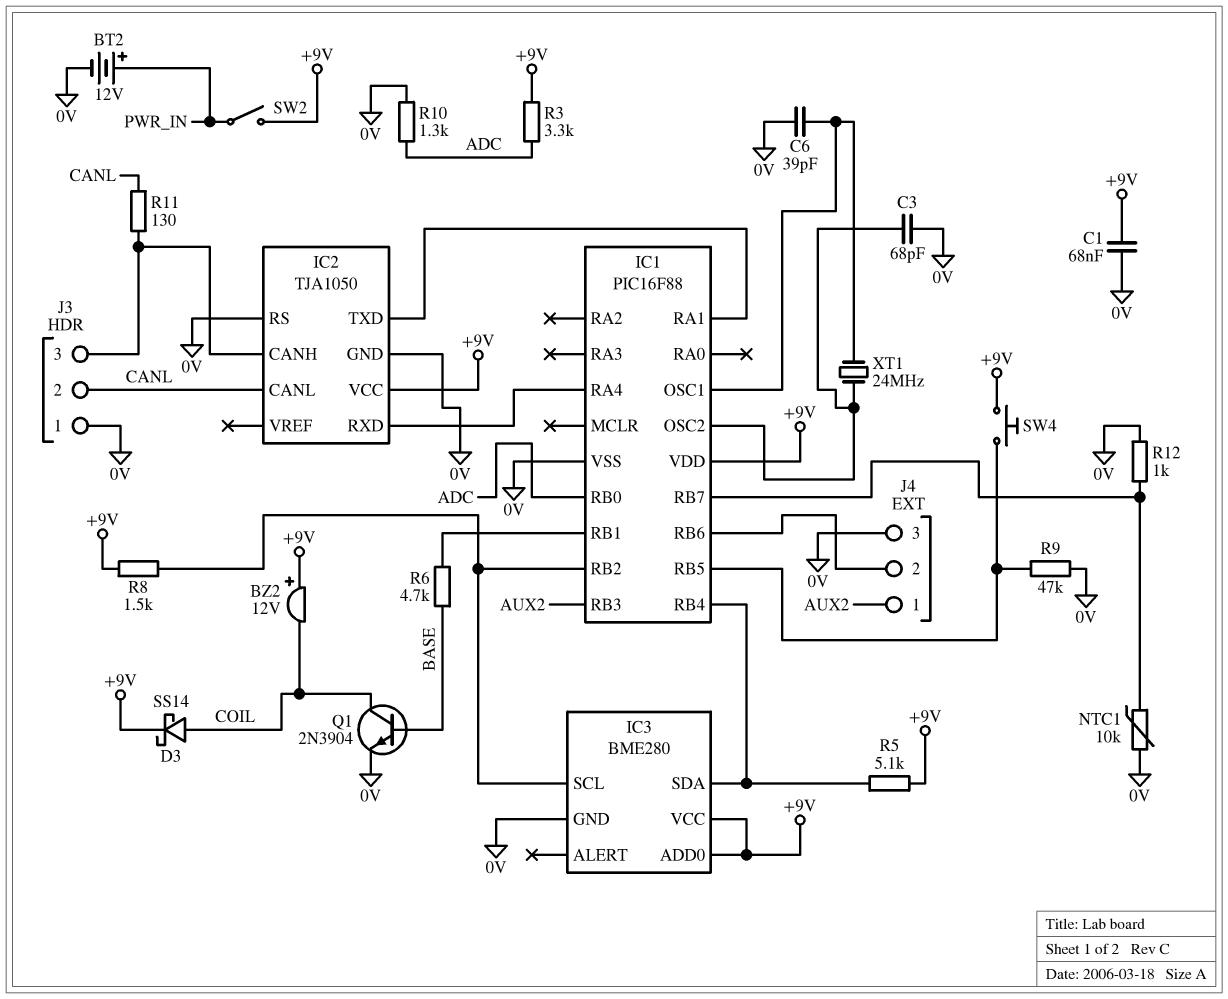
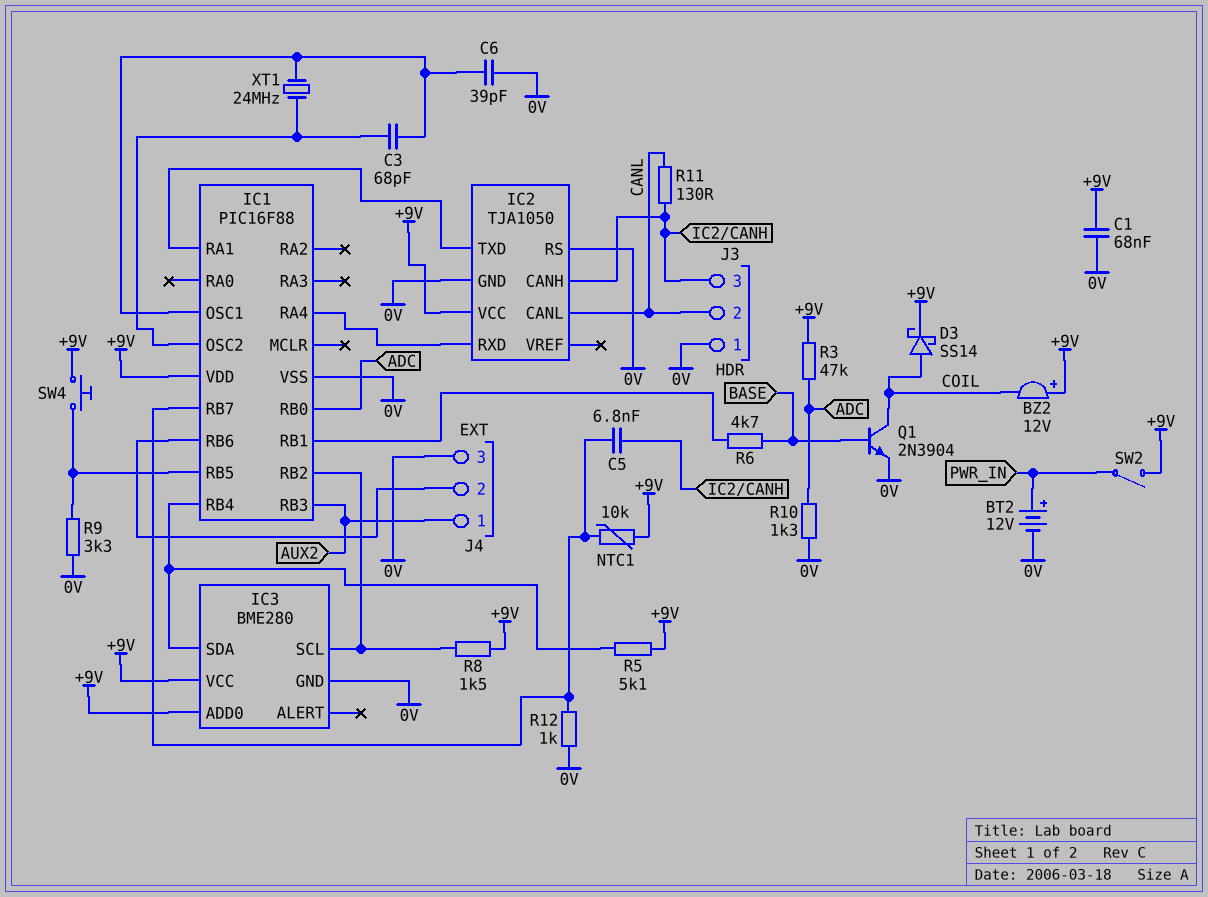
C3: 68pF (0V, IC1/OSC2) -> 68pF (IC1/OSC1, IC1/OSC2)
C5: none -> 6.8nF (IC1/RB7, IC2/CANH)
NTC1: 10k (0V, IC1/RB7) -> 10k (+9V, IC1/RB7)
R3: 3.3k (+9V, ADC) -> 47k (+9V, ADC)
R9: 47k (0V, IC1/RB5) -> 3.3k (0V, IC1/RB5)

